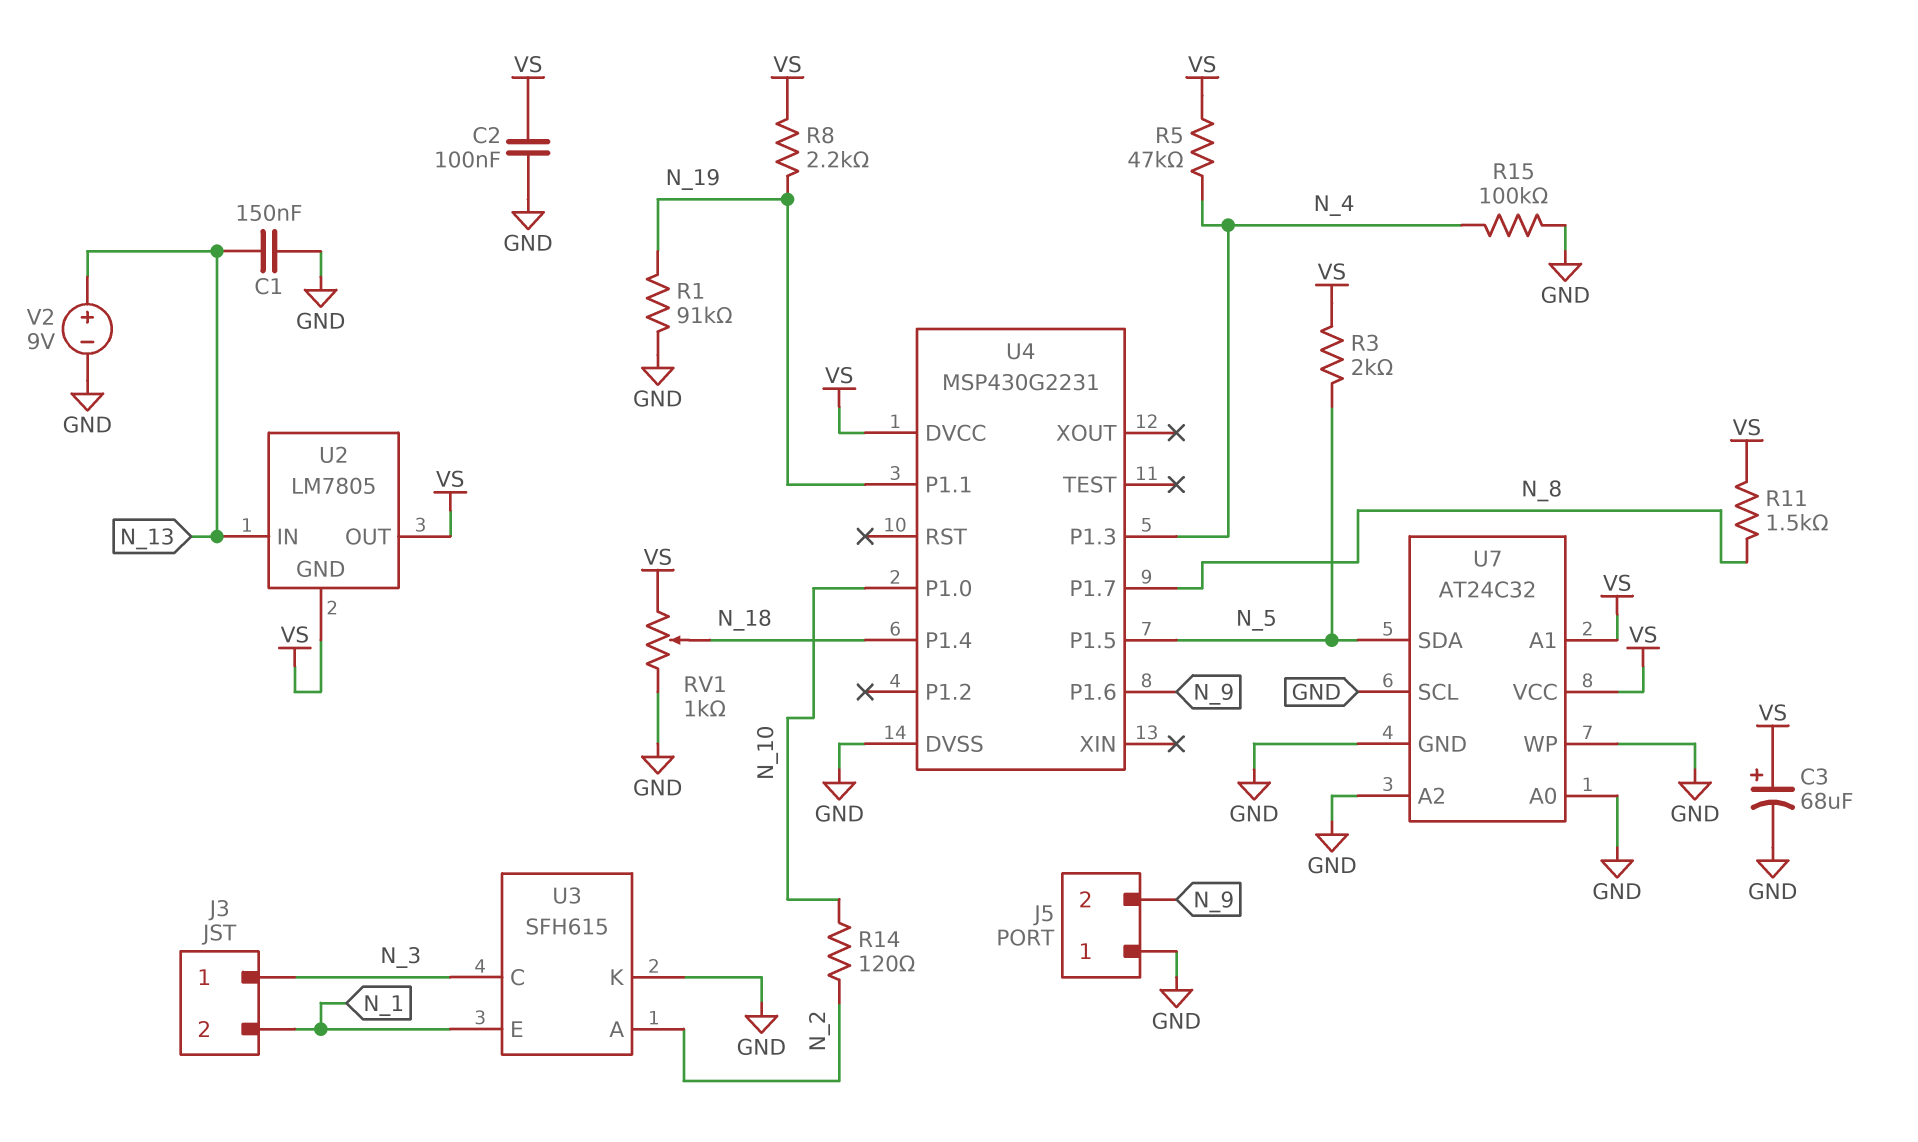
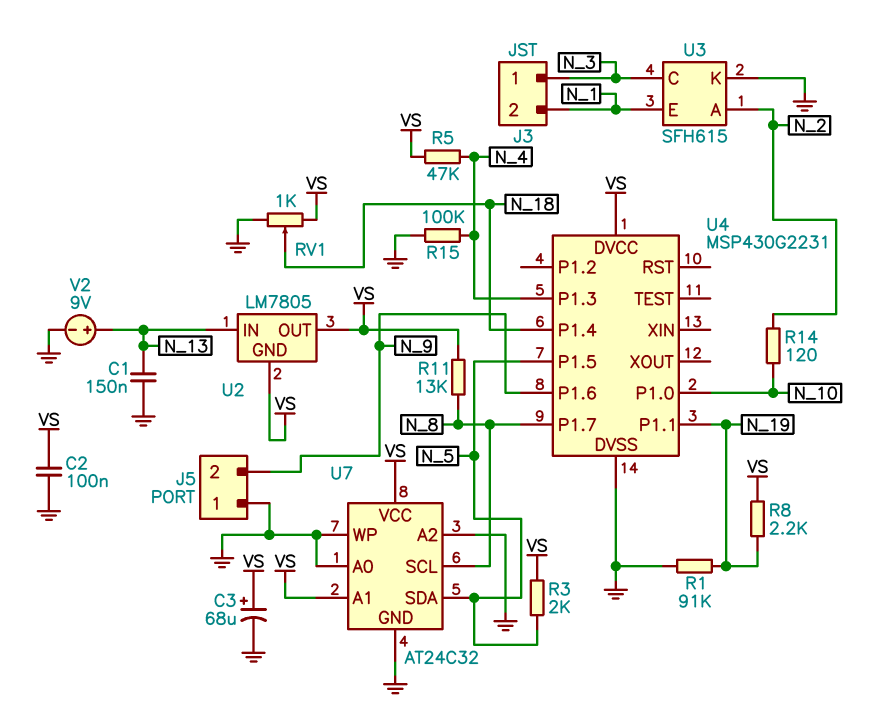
R11: 1.5k (N_8, VS) -> 13k (N_8, VS)
U7 pin SCL: GND -> N_8

